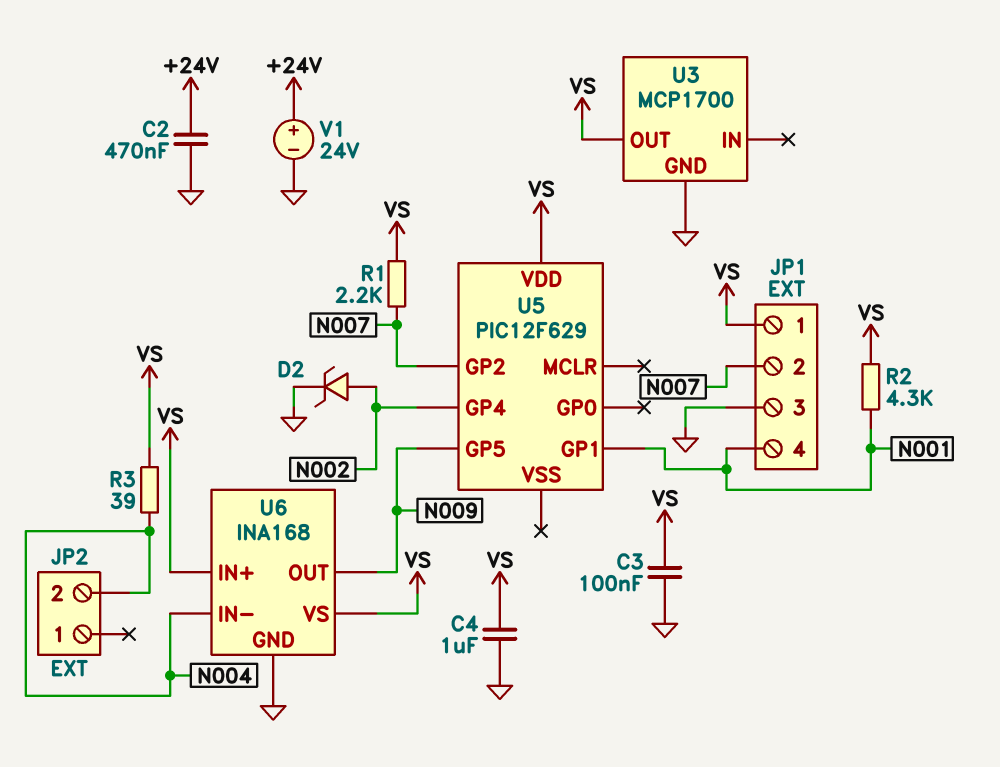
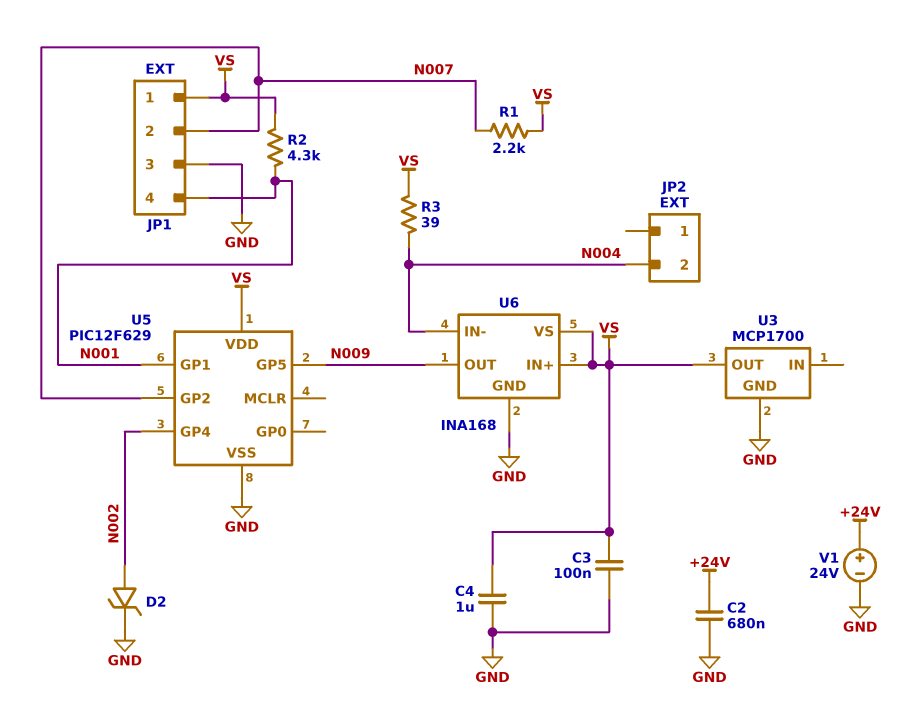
C2: 470nF (+24V, GND) -> 680nF (+24V, GND)
U5 pin VSS: none -> GND

